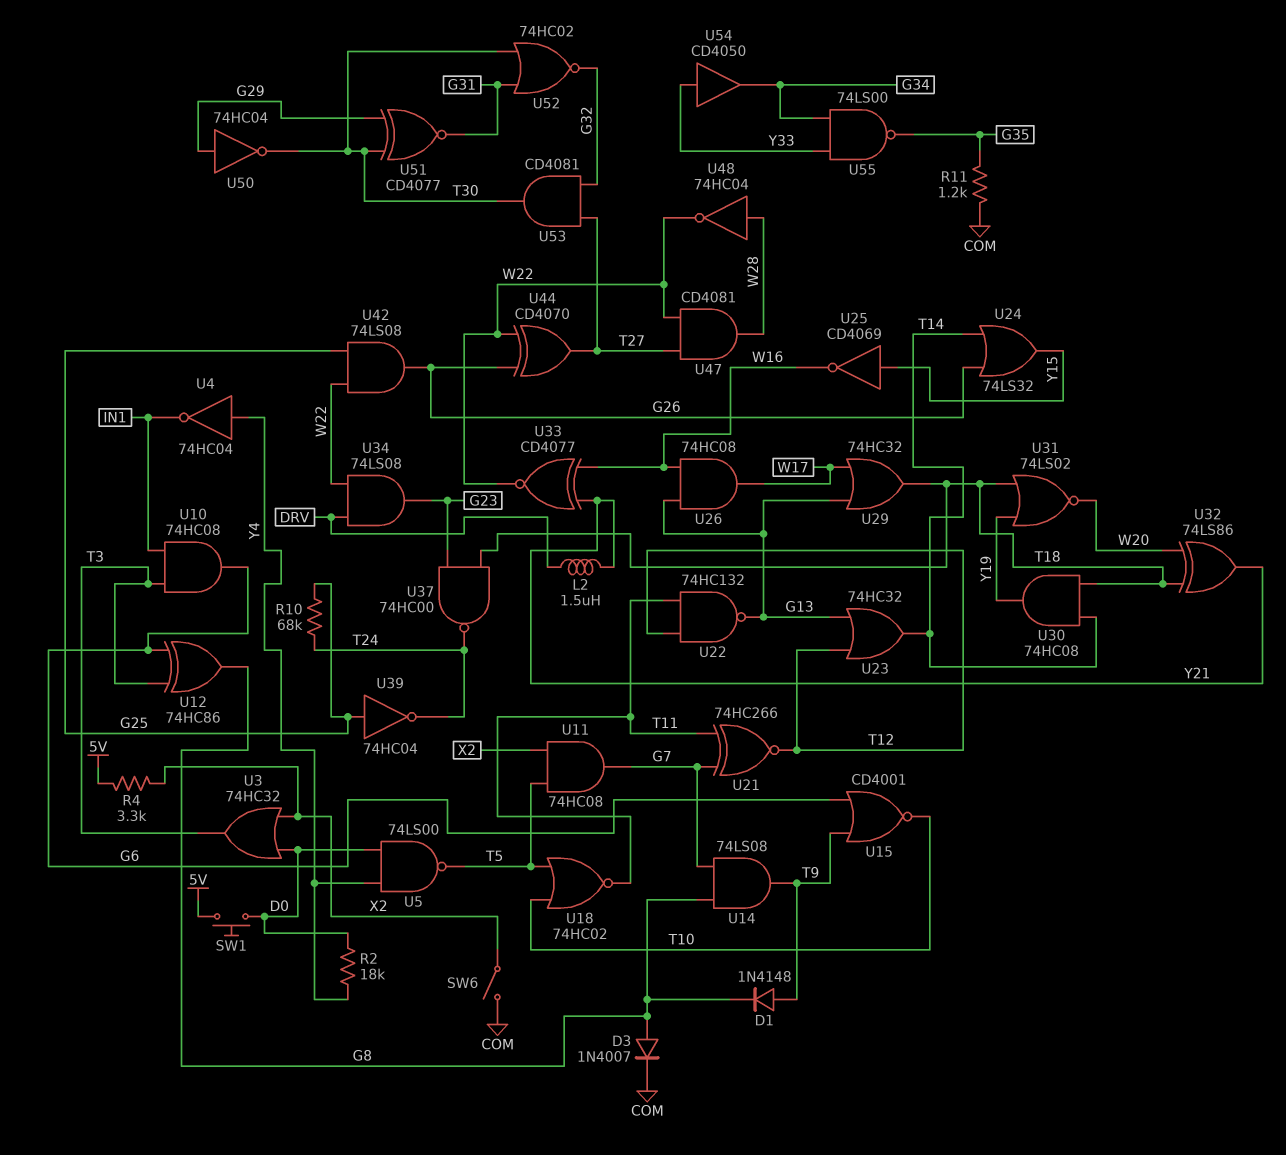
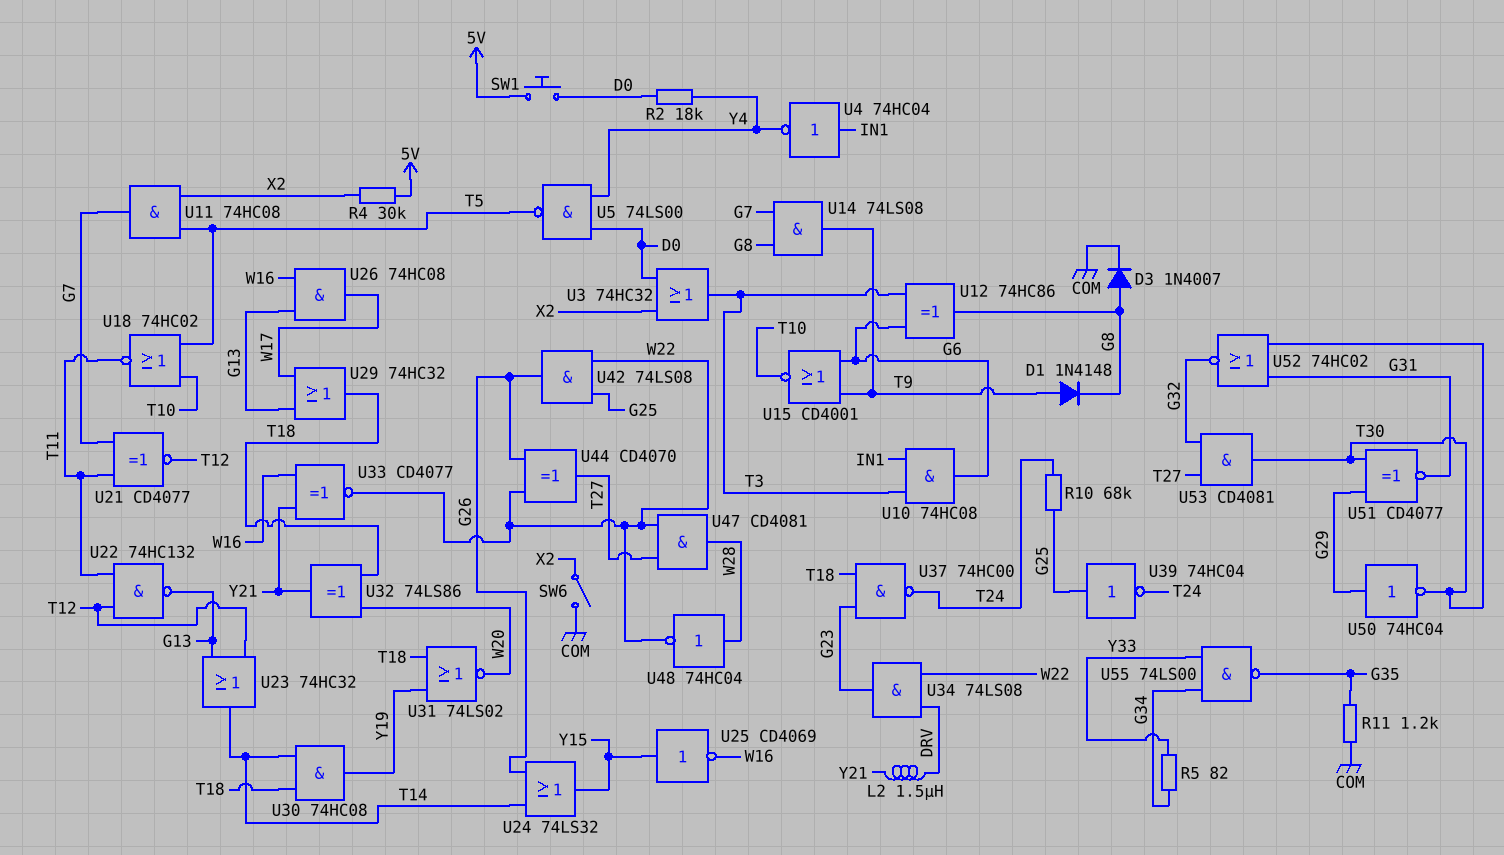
R4: 3.3k (5V, X2) -> 30k (5V, X2)
R5: none -> 82 (G34, Y33)
U4: NOT 74HC04 (in Y4, out IN1) -> NOT 74HC04 (in IN1, out Y4)
U21: XNOR 74HC266 (in G7, in T11, out T12) -> XNOR CD4077 (in G7, in T11, out T12)
U54: buffer CD4050 (in Y33, out G34) -> none

